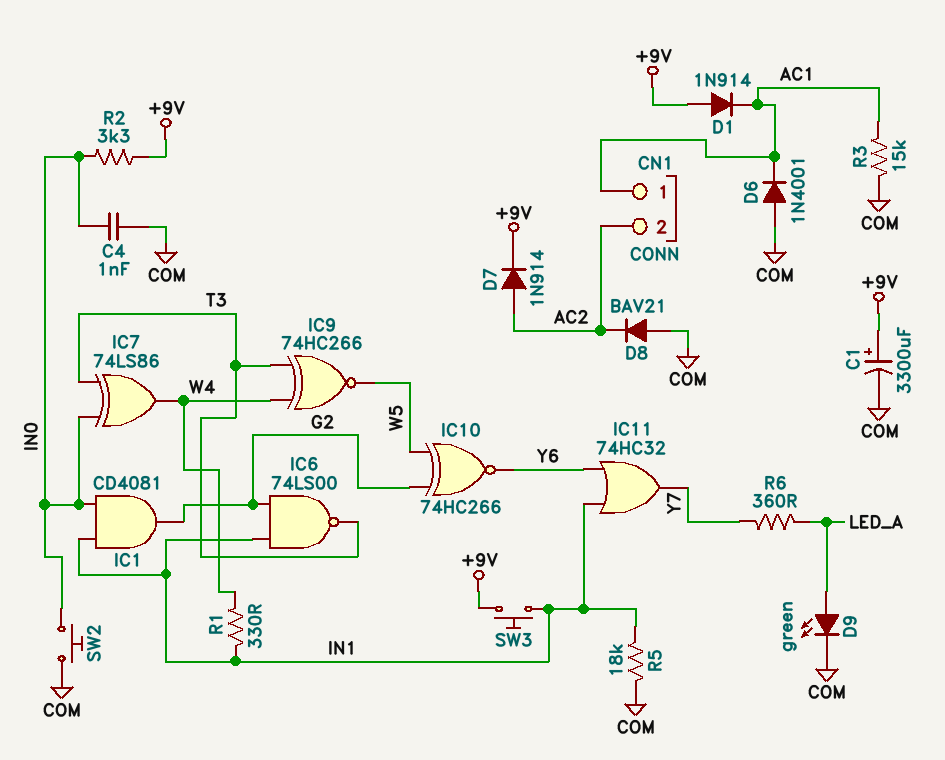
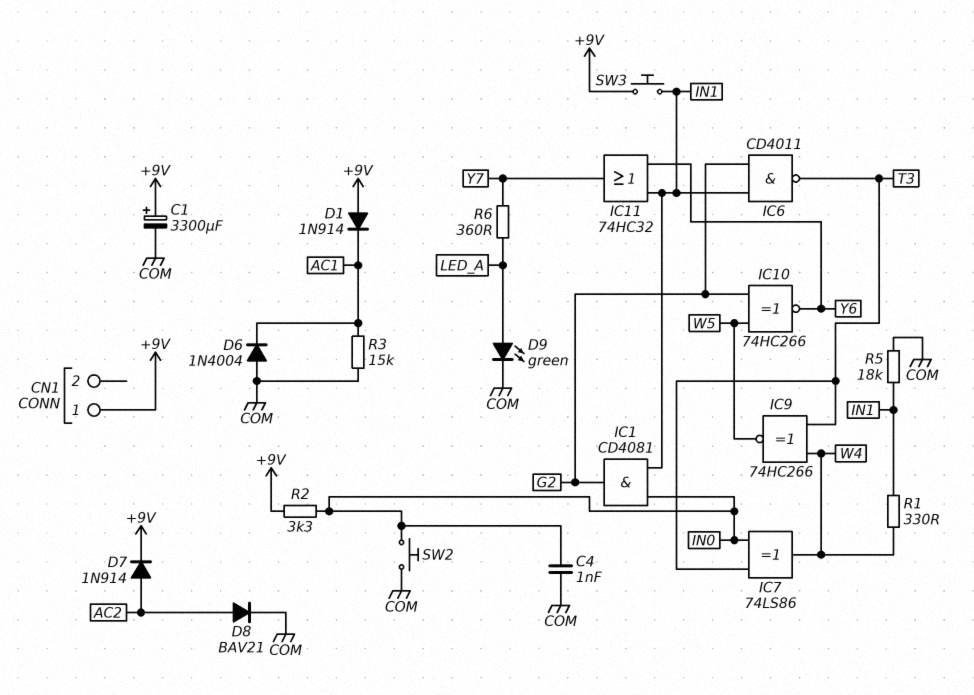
CN1 pin 1: AC1 -> +9V
CN1 pin 2: AC2 -> none
D6: diode 1N4001 (A COM, K AC1) -> diode 1N4004 (A COM, K AC1)
D8: diode BAV21 (A COM, K AC2) -> diode BAV21 (A AC2, K COM)
IC6: NAND 74LS00 (in G2, in IN1, out T3) -> NAND CD4011 (in G2, in IN1, out T3)

